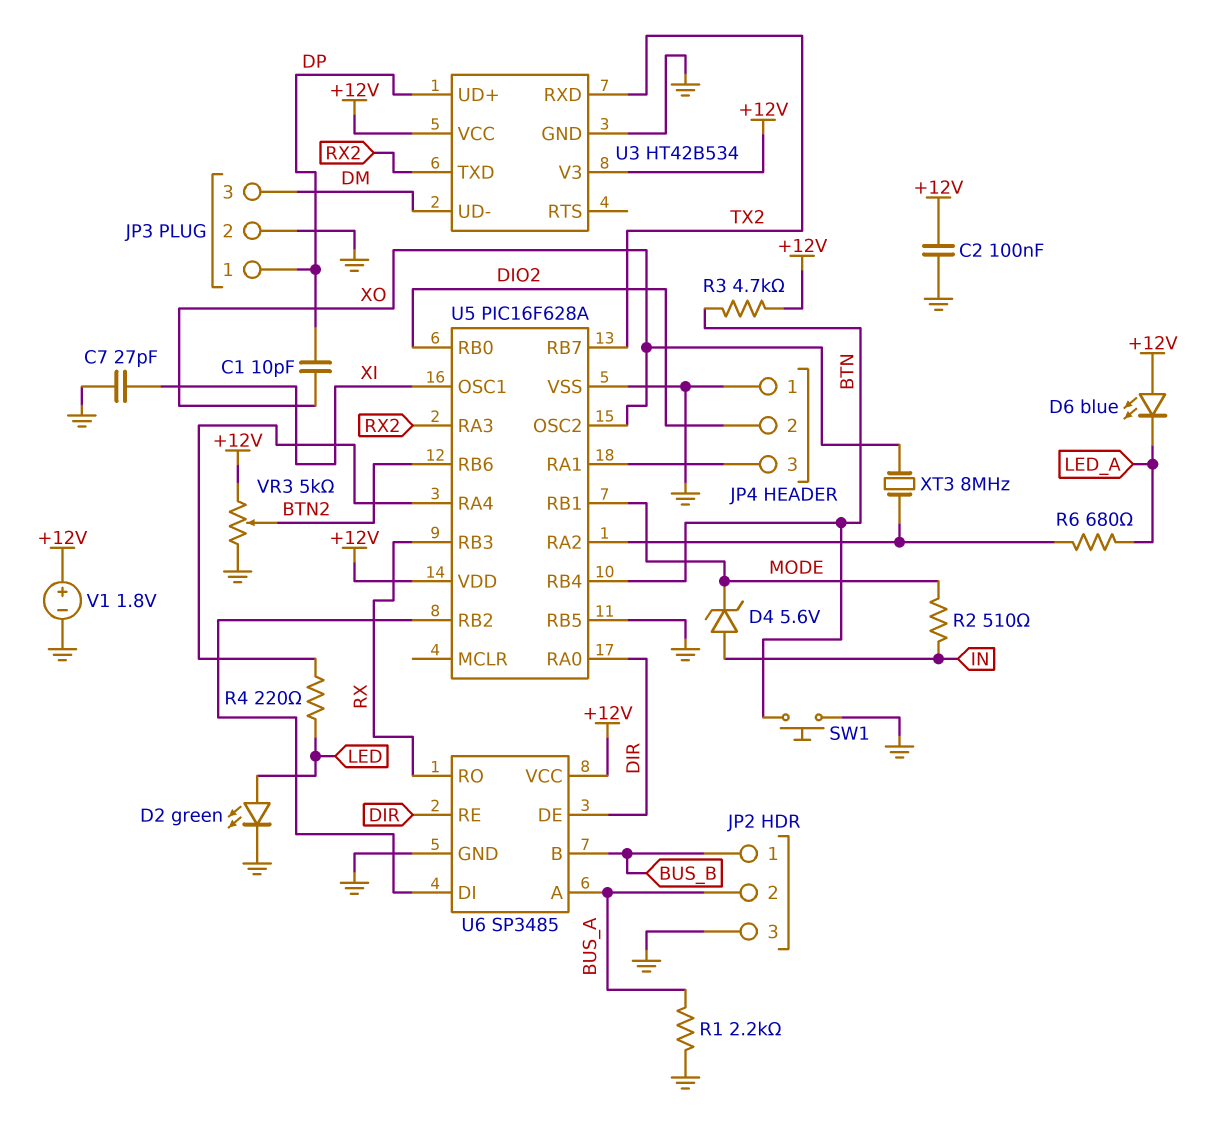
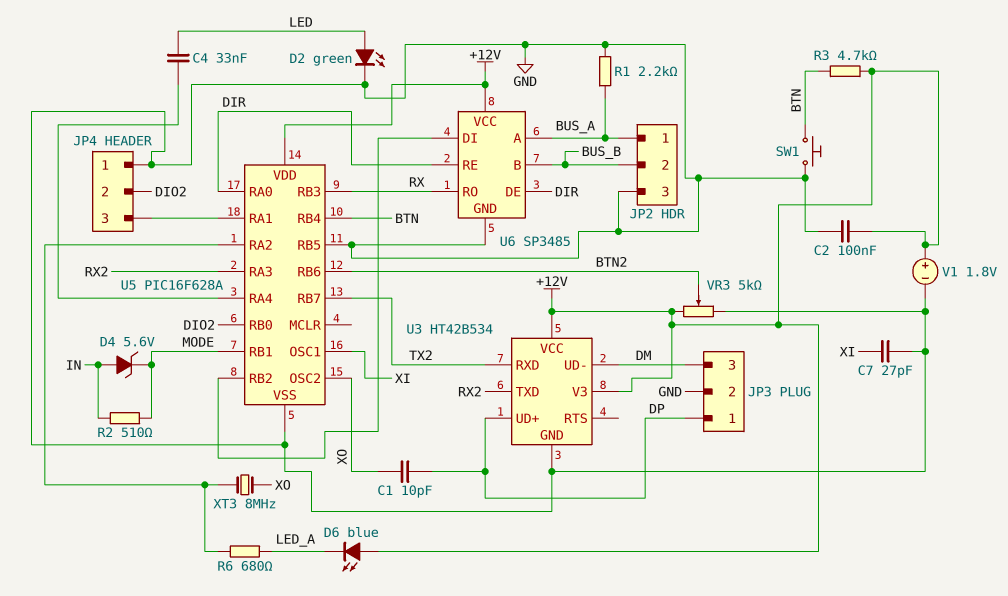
C4: none -> 33nF (LED, U5/RA4)
JP2 pin 1: BUS_B -> BUS_A
JP2 pin 2: BUS_A -> BUS_B
R4: 220 (LED, U5/RA4) -> none

